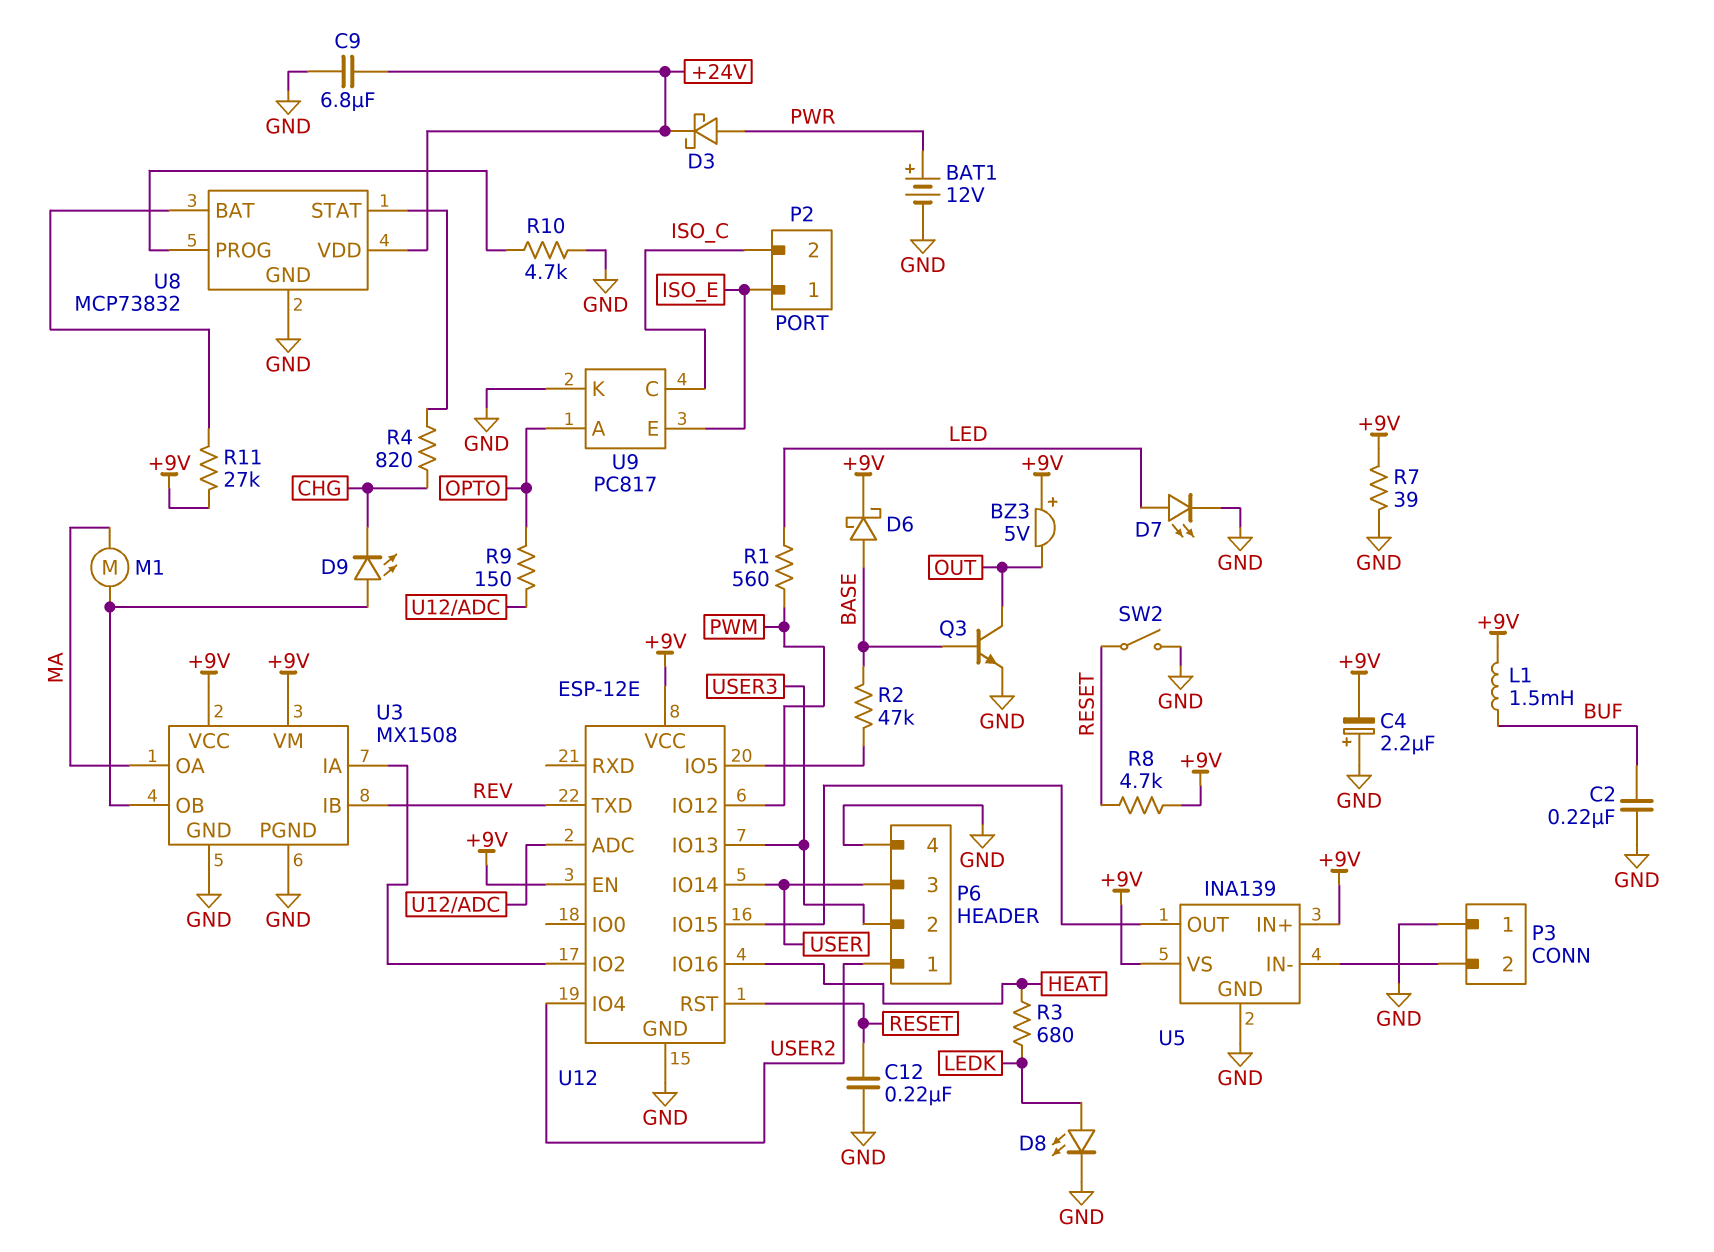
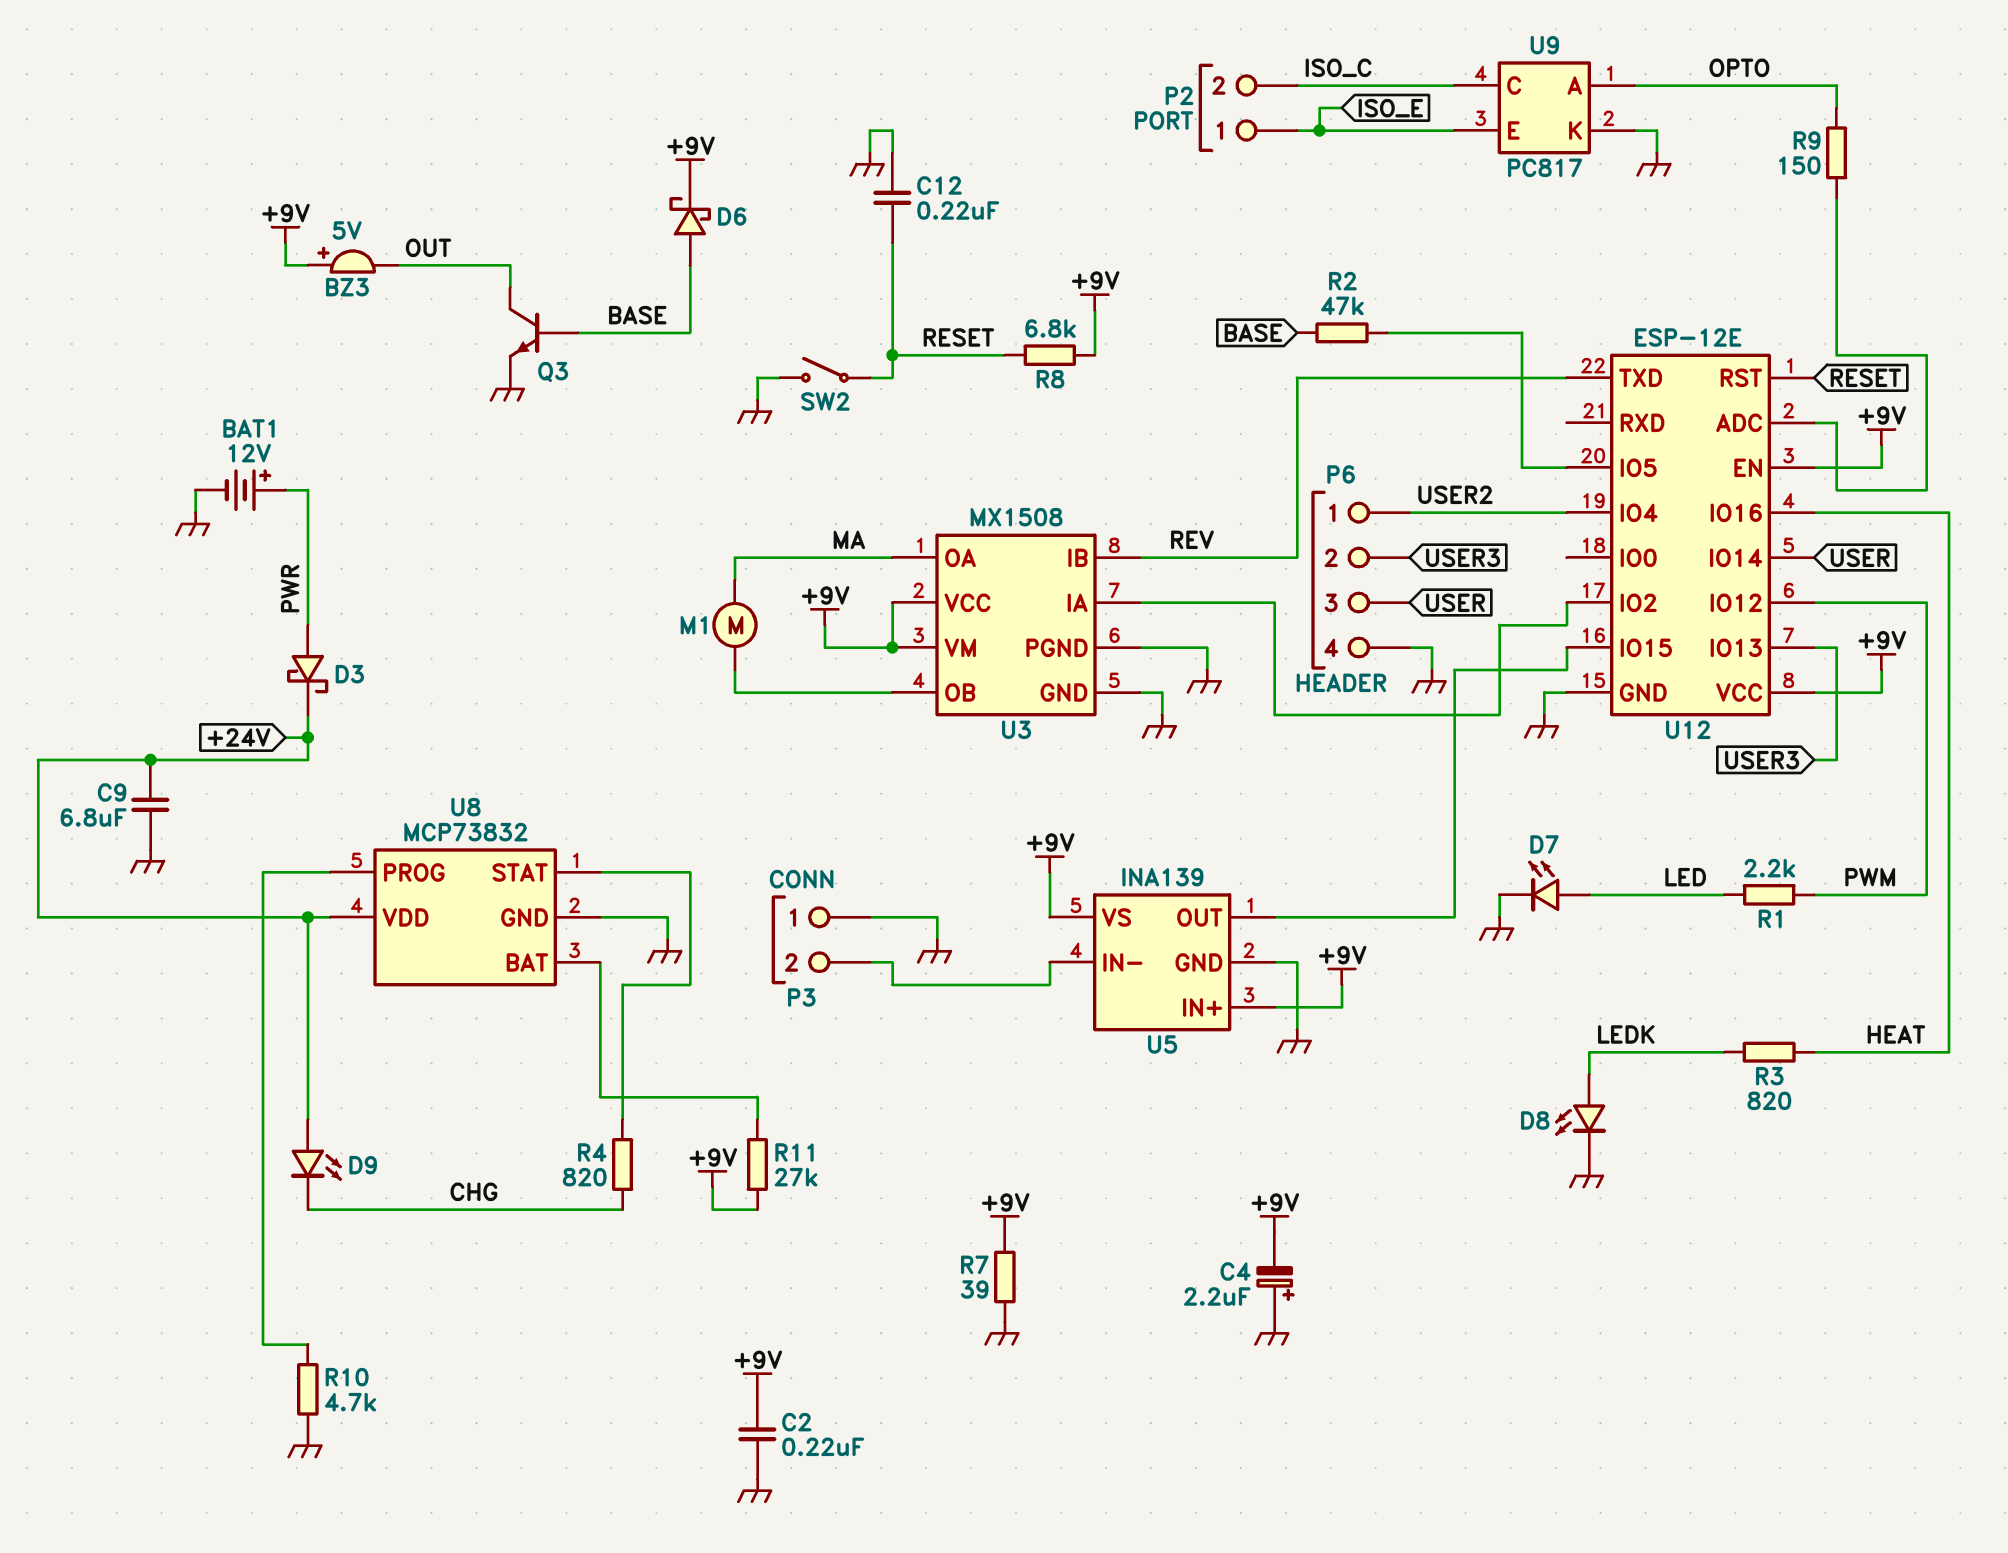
C2: 220nF (BUF, GND) -> 220nF (+9V, GND)
D9: LED (A U3/OB, K CHG) -> LED (A +24V, K CHG)
L1: 1.5mH (+9V, BUF) -> none
R1: 560 (LED, PWM) -> 2.2k (LED, PWM)
R3: 680 (HEAT, LEDK) -> 820 (HEAT, LEDK)
R8: 4.7k (+9V, RESET) -> 6.8k (+9V, RESET)

